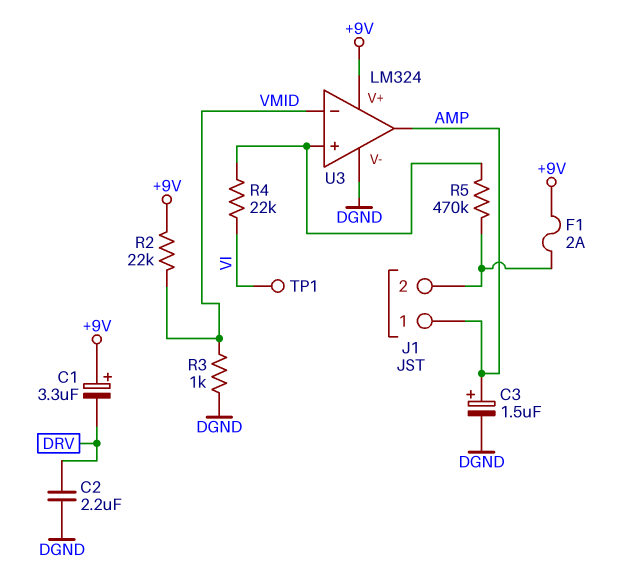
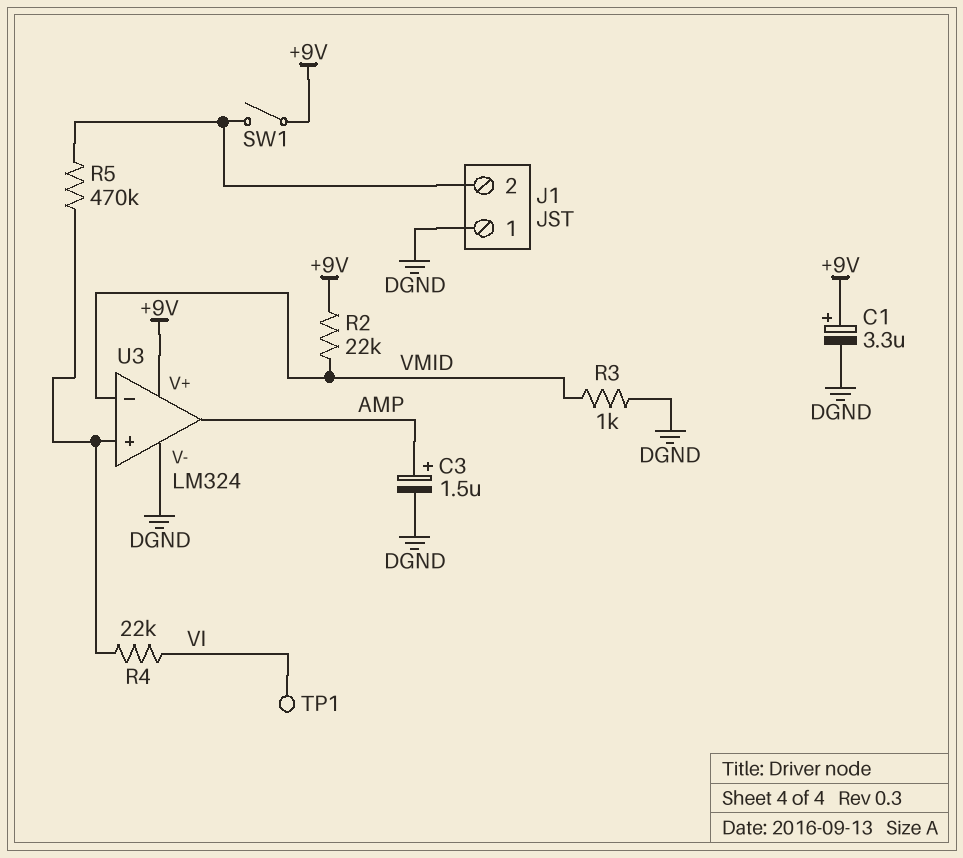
C1: 3.3uF (plus +9V, minus DRV) -> 3.3uF (plus +9V, minus DGND)
C2: 2.2uF (DGND, DRV) -> none
F1: 2A (+9V, J1/2) -> none
J1 pin 1: AMP -> DGND
SW1: none -> switch (+9V, J1/2)

